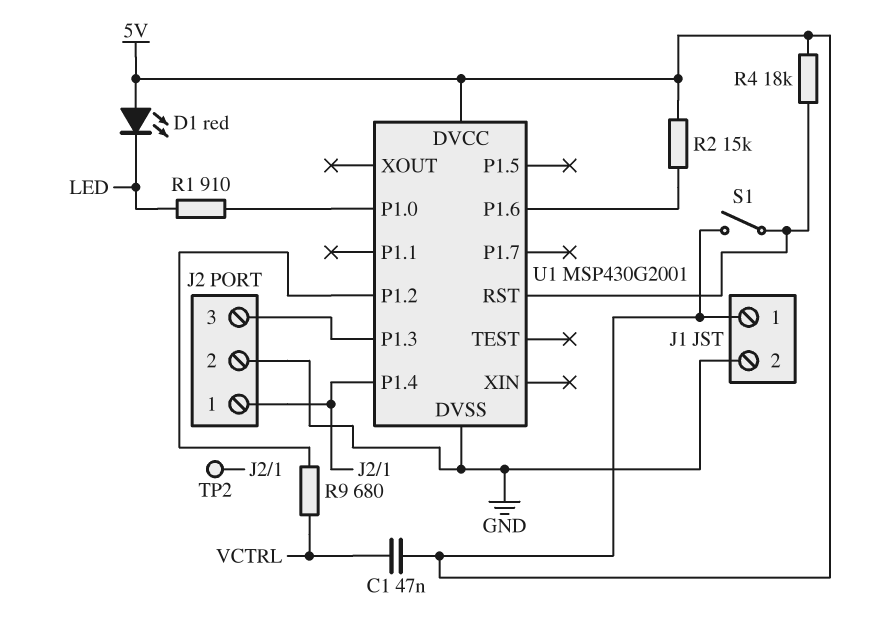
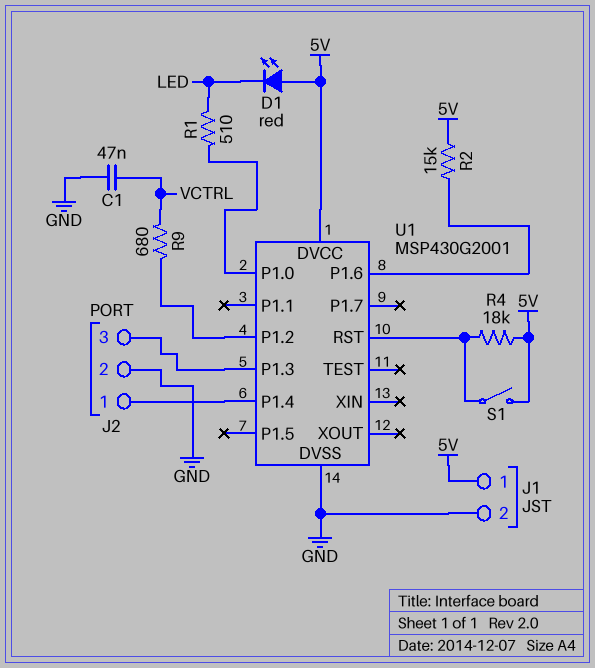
C1: 47nF (5V, VCTRL) -> 47nF (GND, VCTRL)
R1: 910 (LED, U1/P1.0) -> 510 (LED, U1/P1.0)
TP2: test point (J2/1) -> none

